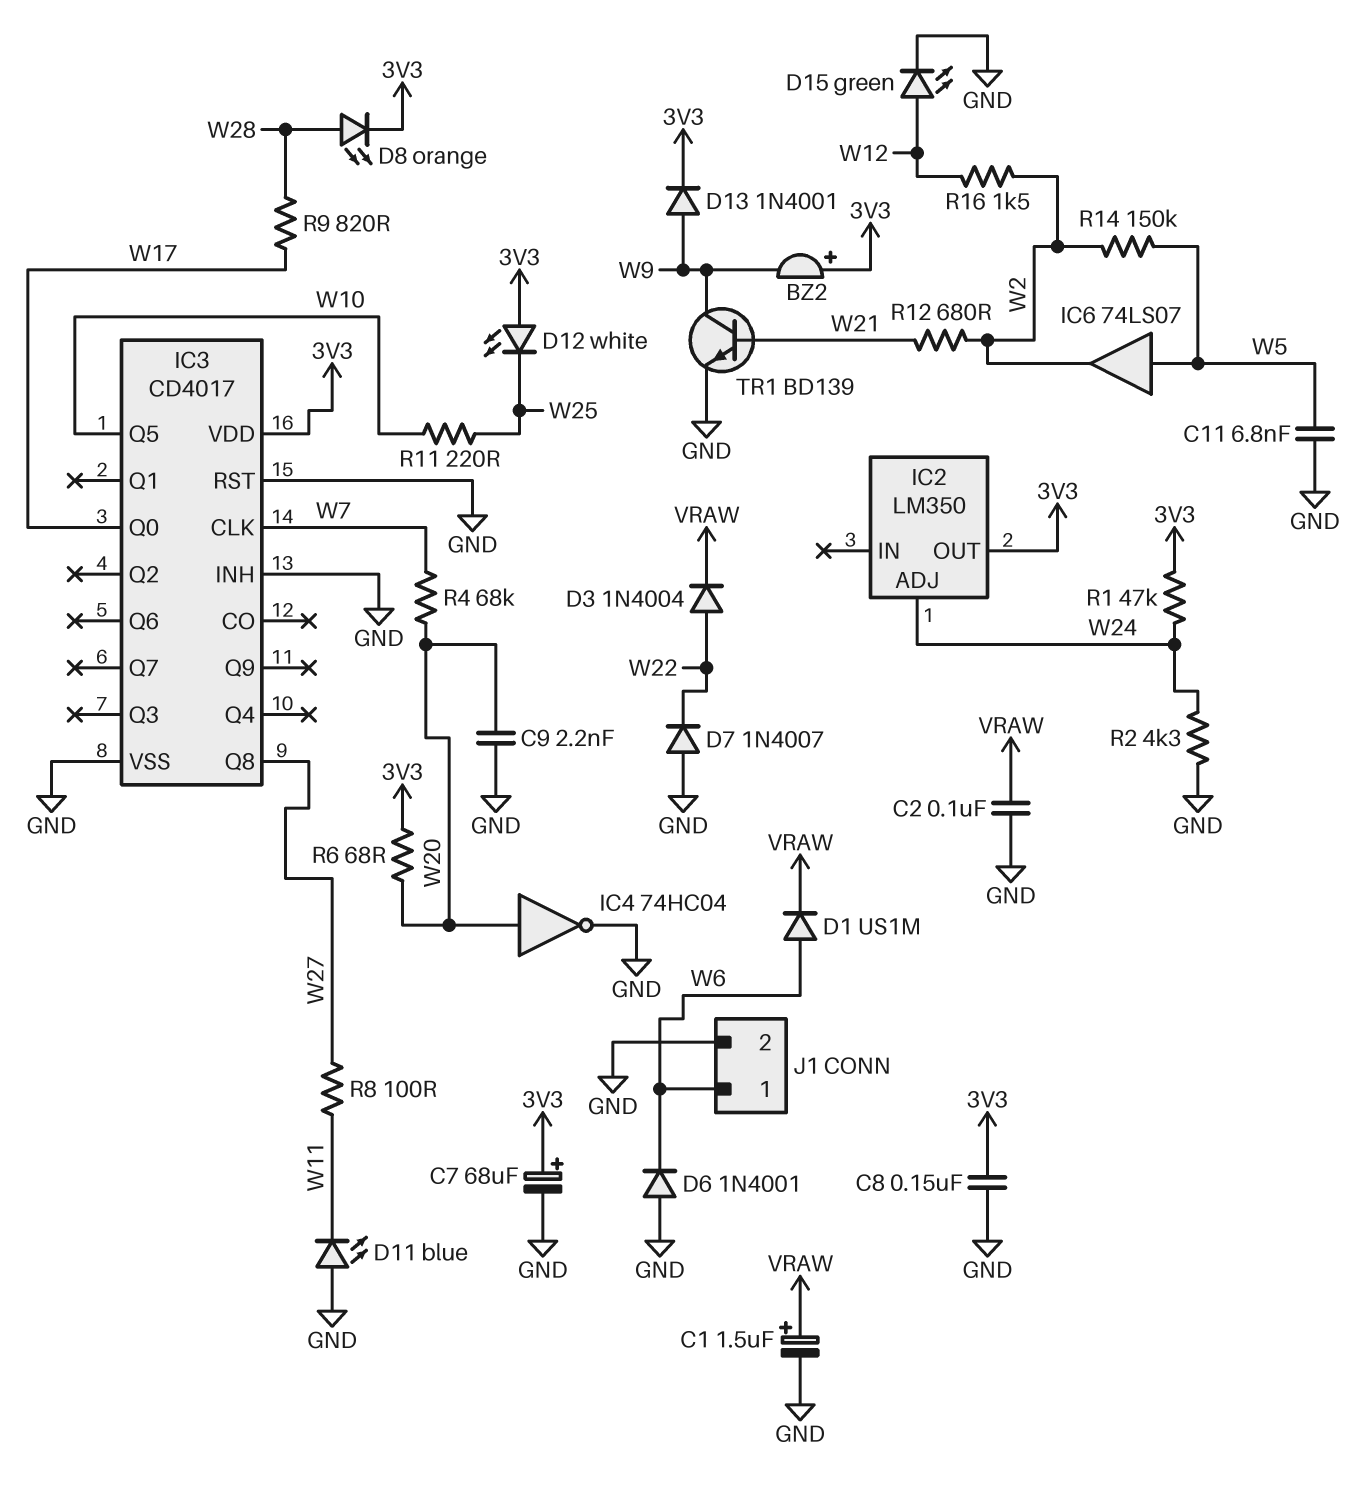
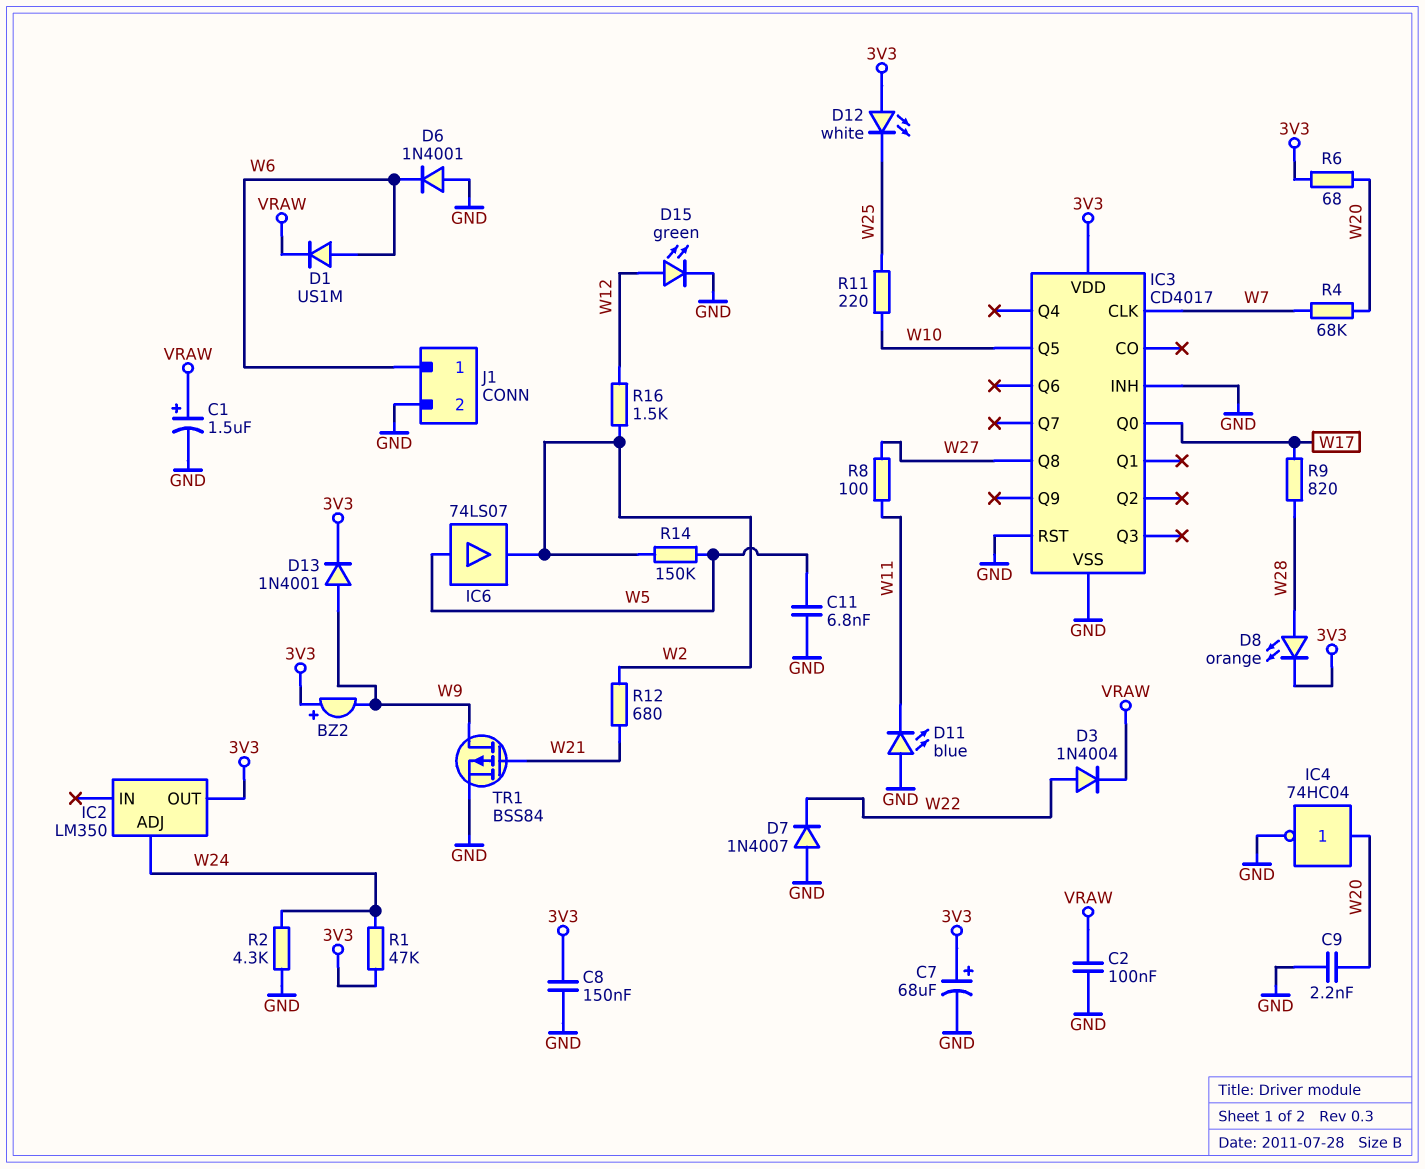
TR1: NPN BD139 (B W21, C W9, E GND) -> PMOS BSS84 (G W21, D W9, S GND)

